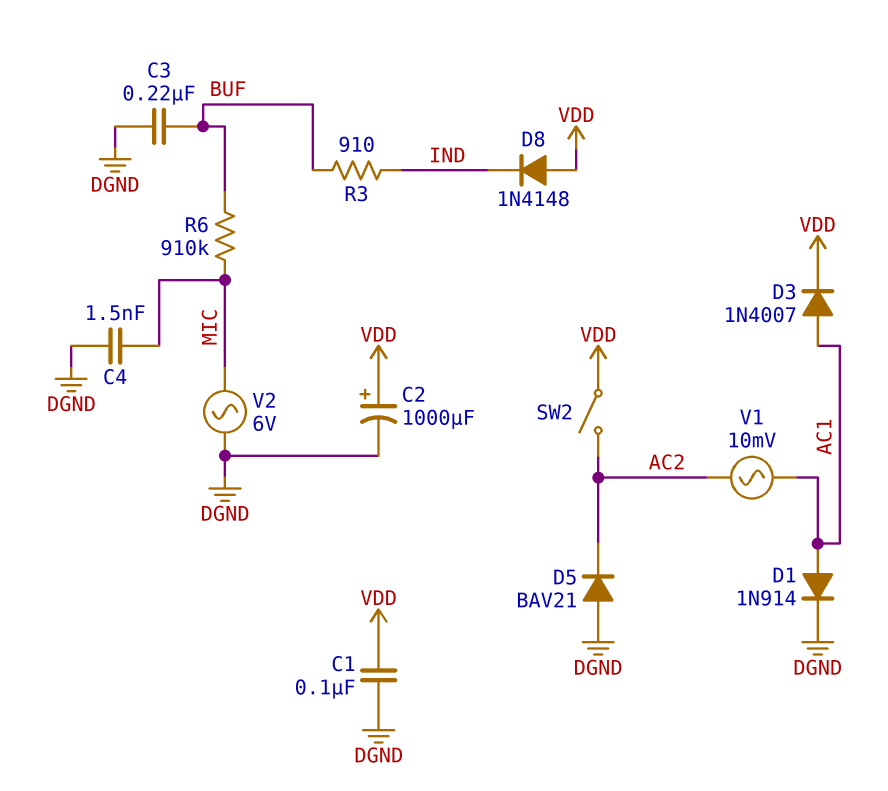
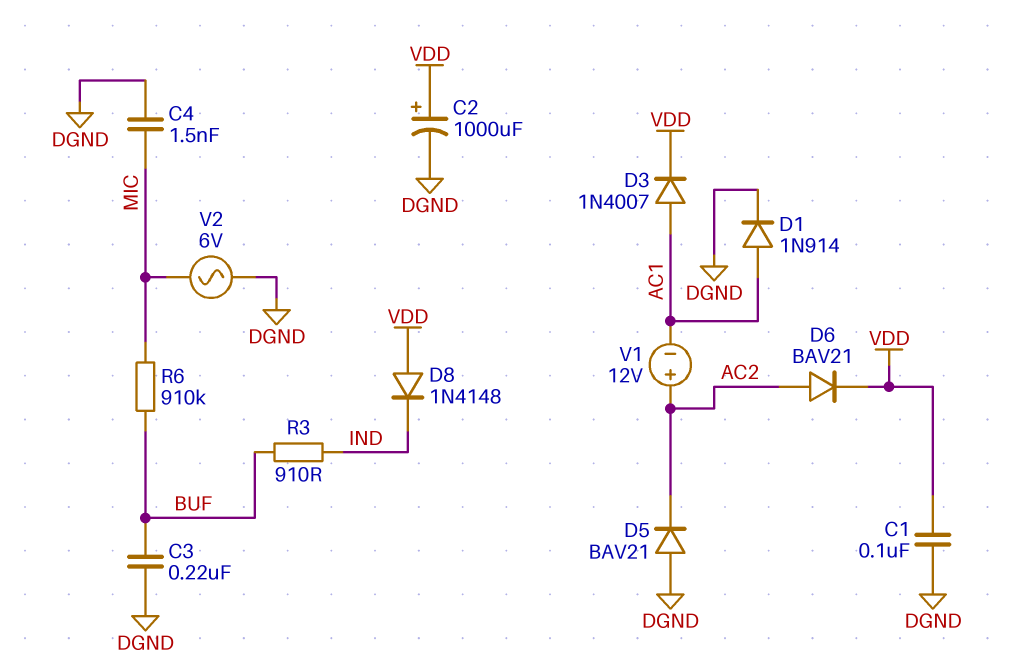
D6: none -> diode BAV21 (A AC2, K VDD)
SW2: switch (AC2, VDD) -> none
V1: AC 10mV (AC1, AC2) -> 12V (plus AC2, minus AC1)

